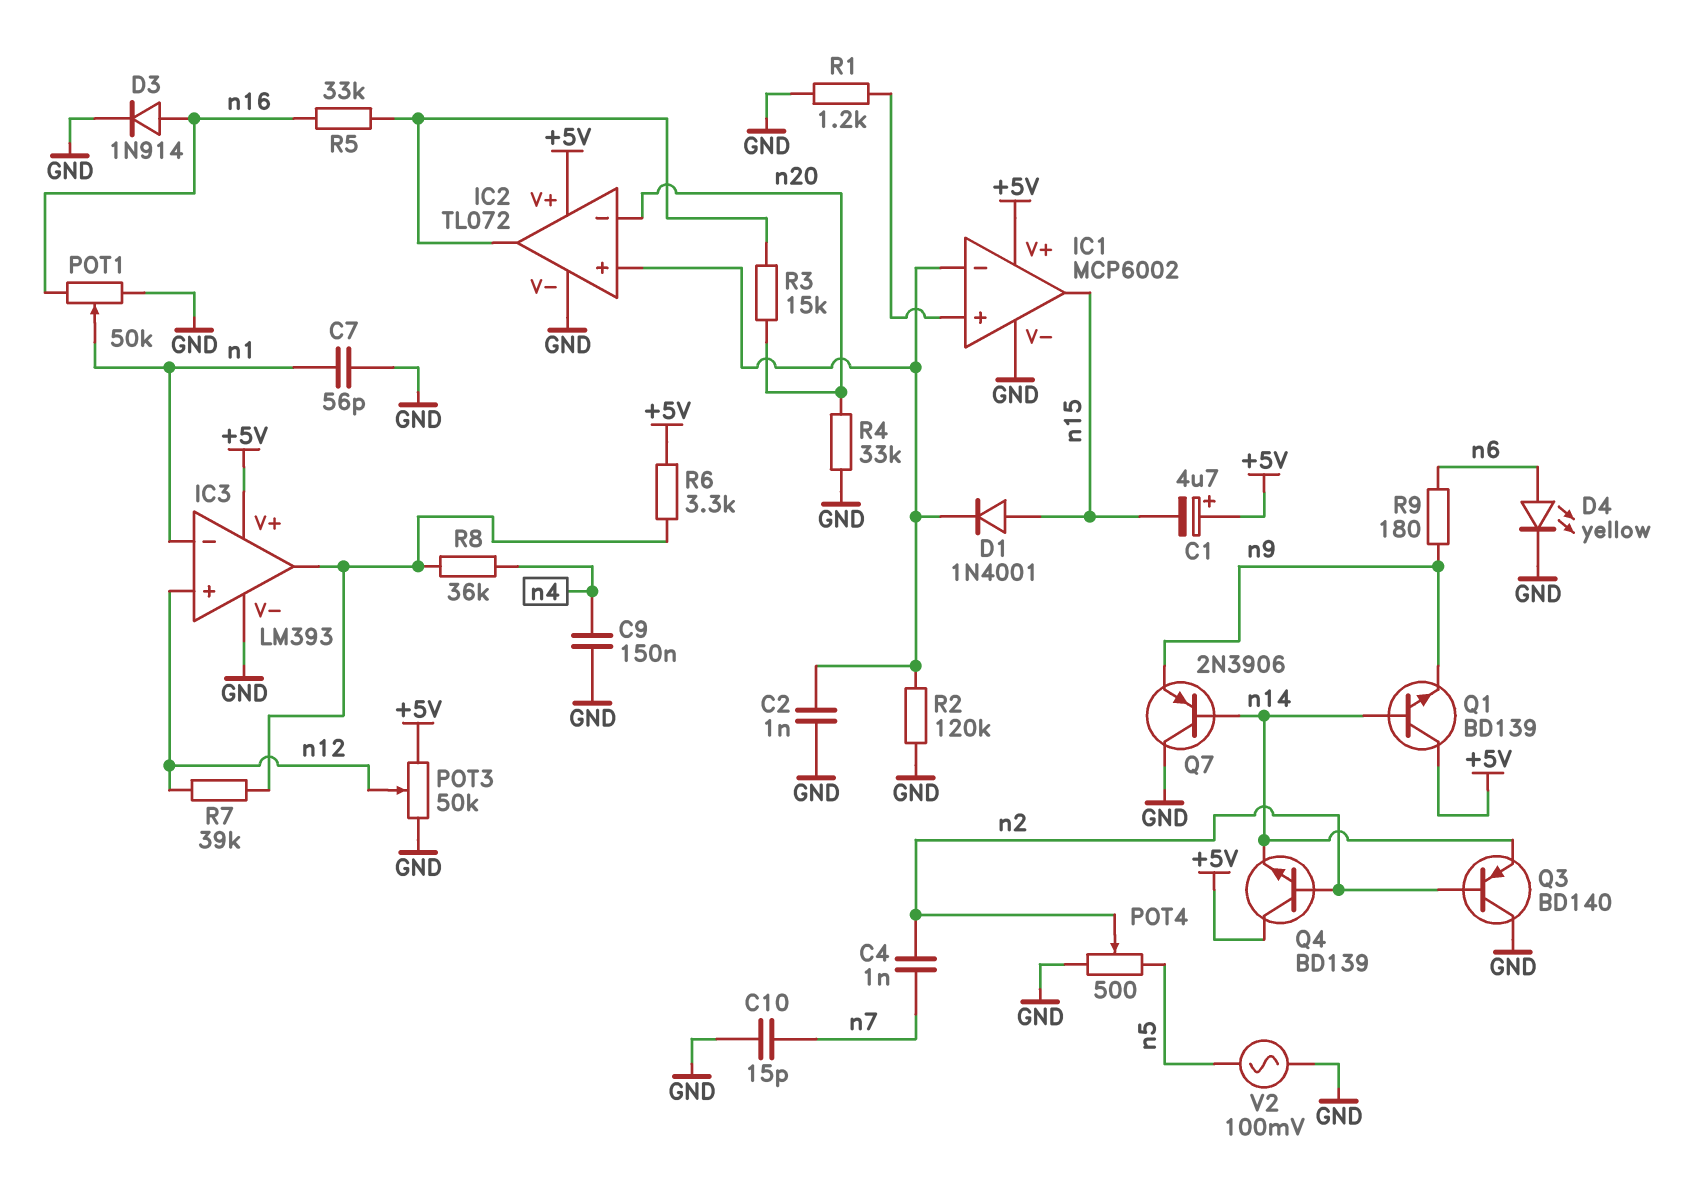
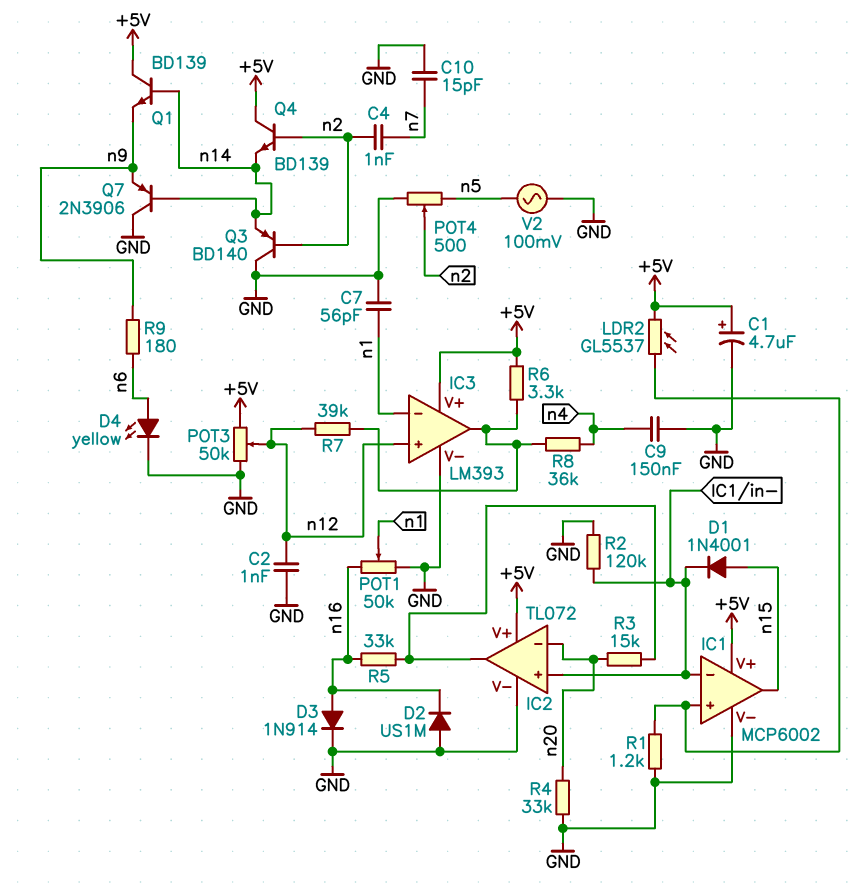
C1: 4.7uF (plus +5V, minus n15) -> 4.7uF (plus +5V, minus GND)
C2: 1nF (GND, IC1/in-) -> 1nF (GND, n12)
D2: none -> diode US1M (A GND, K n16)
LDR2: none -> GL5537 (+5V, IC1/in+)

